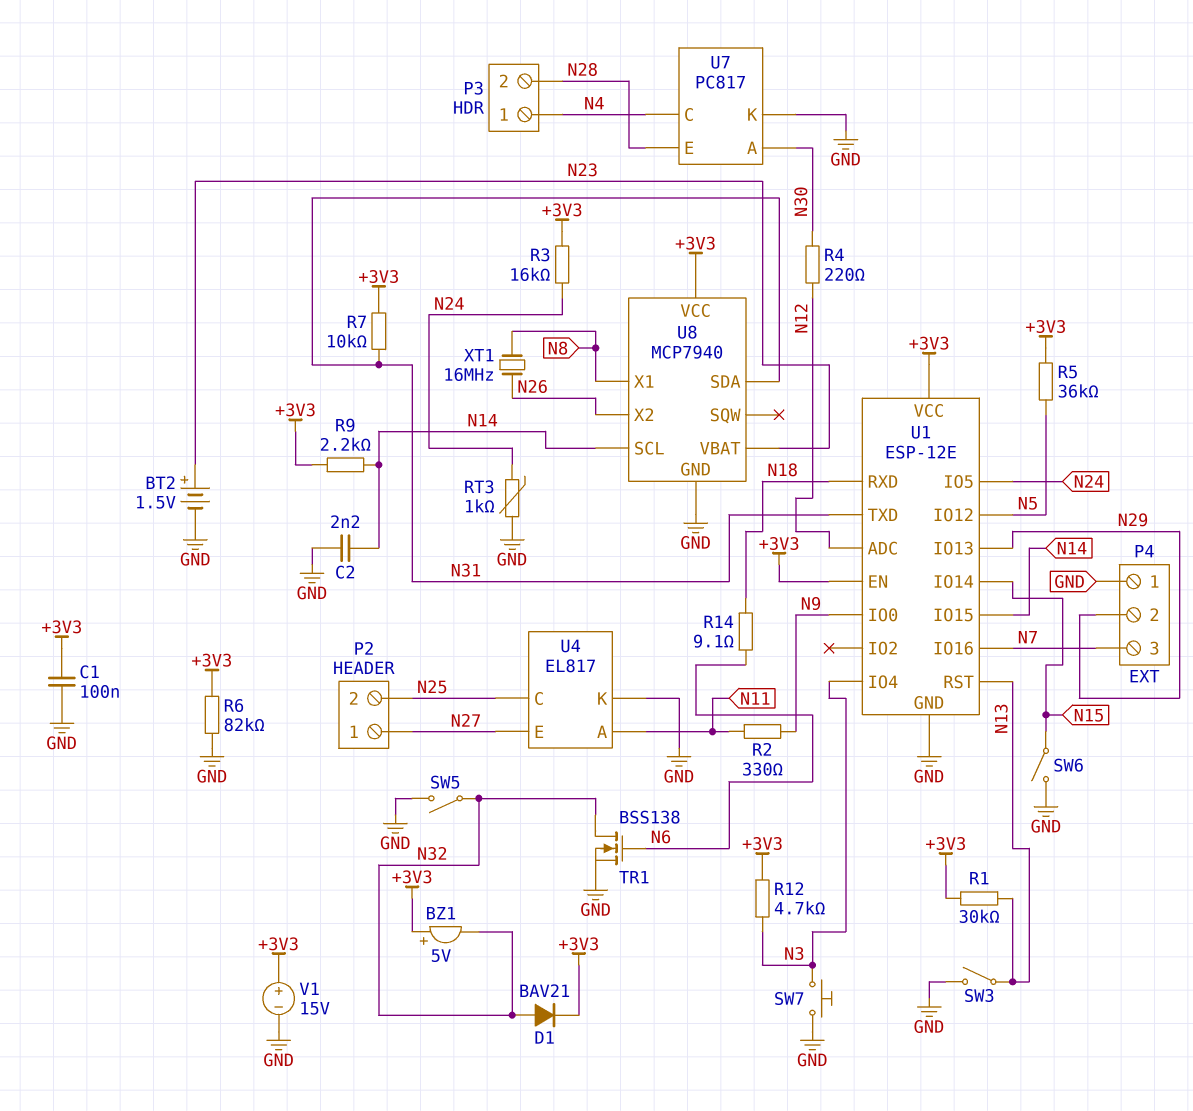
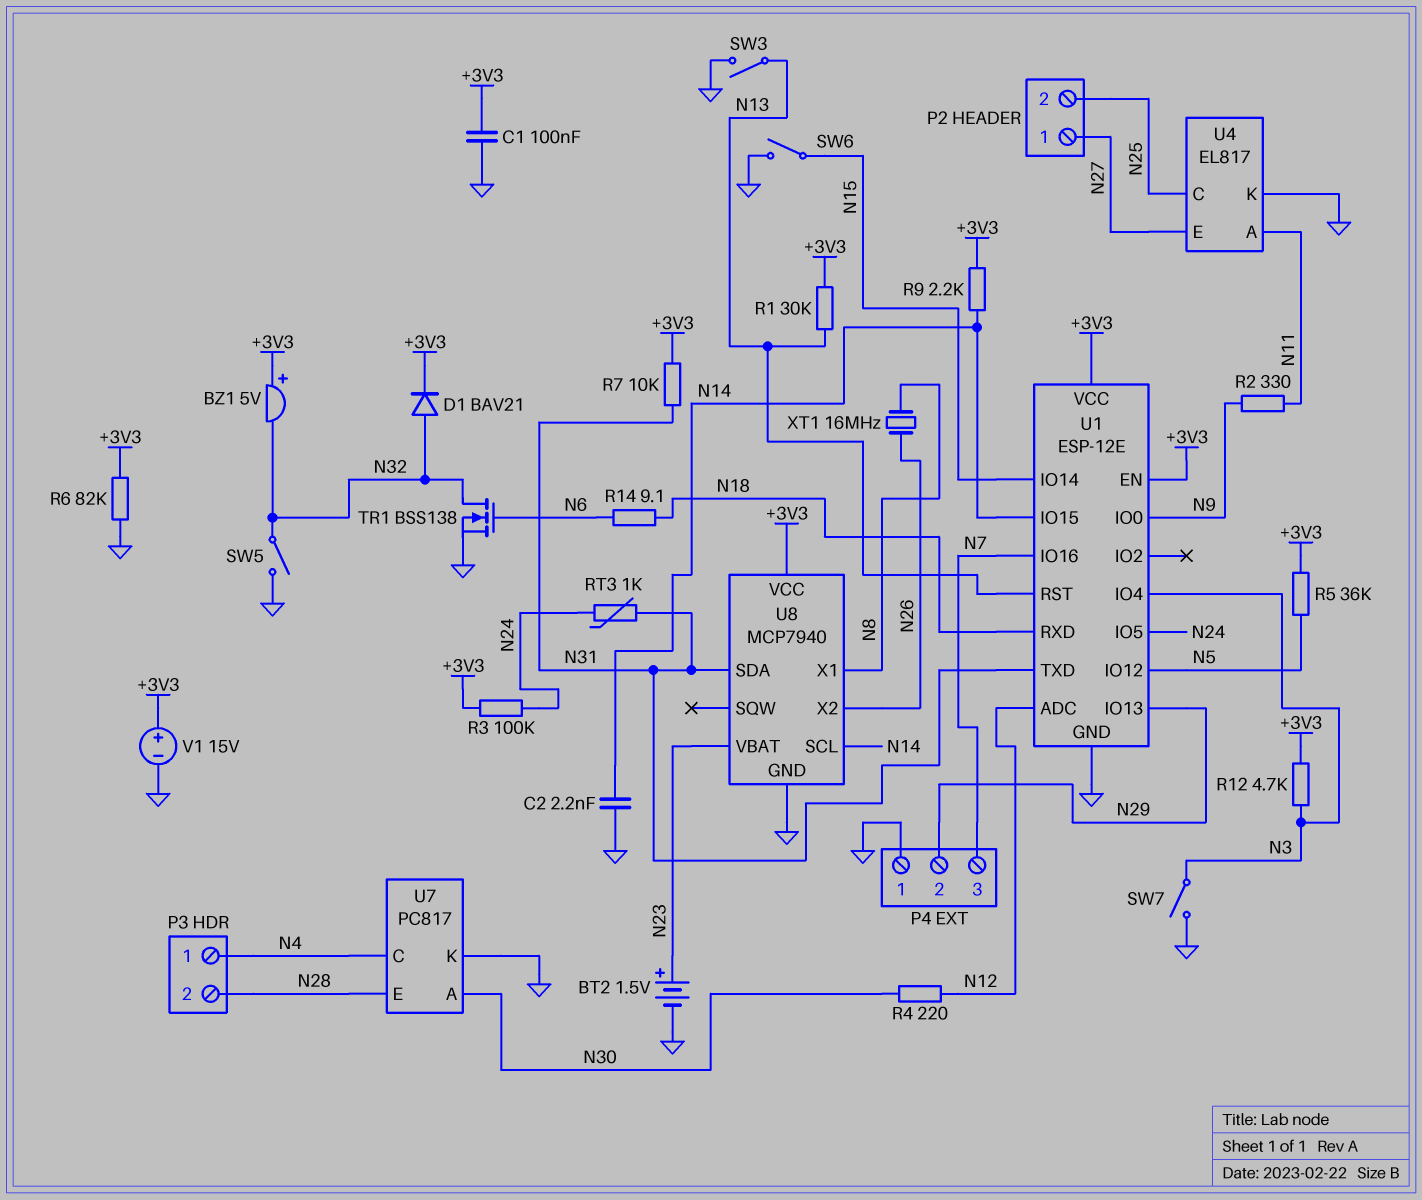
R3: 16k (+3V3, N24) -> 100k (+3V3, N24)
RT3: 1k (GND, N24) -> 1k (N24, N31)
SW7: button (GND, N3) -> switch (GND, N3)

